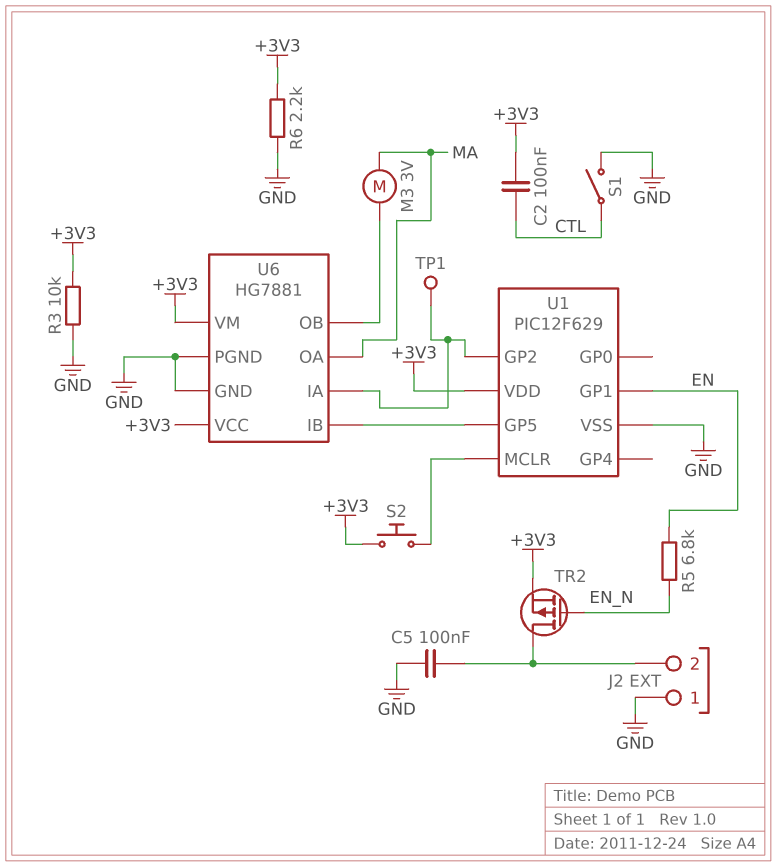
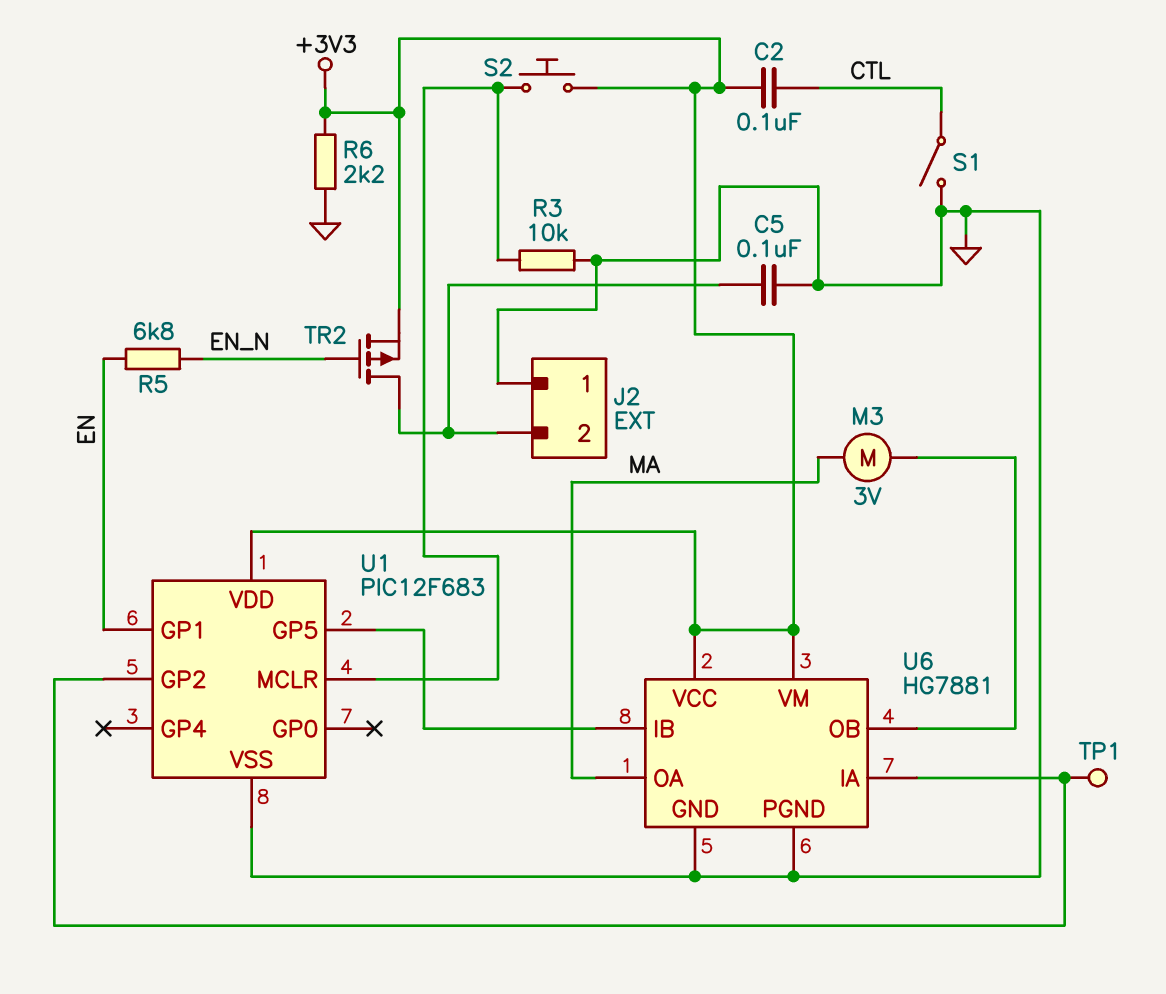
R3: 10k (+3V3, GND) -> 10k (GND, U1/MCLR)
U1: PIC12F629 -> PIC12F683

